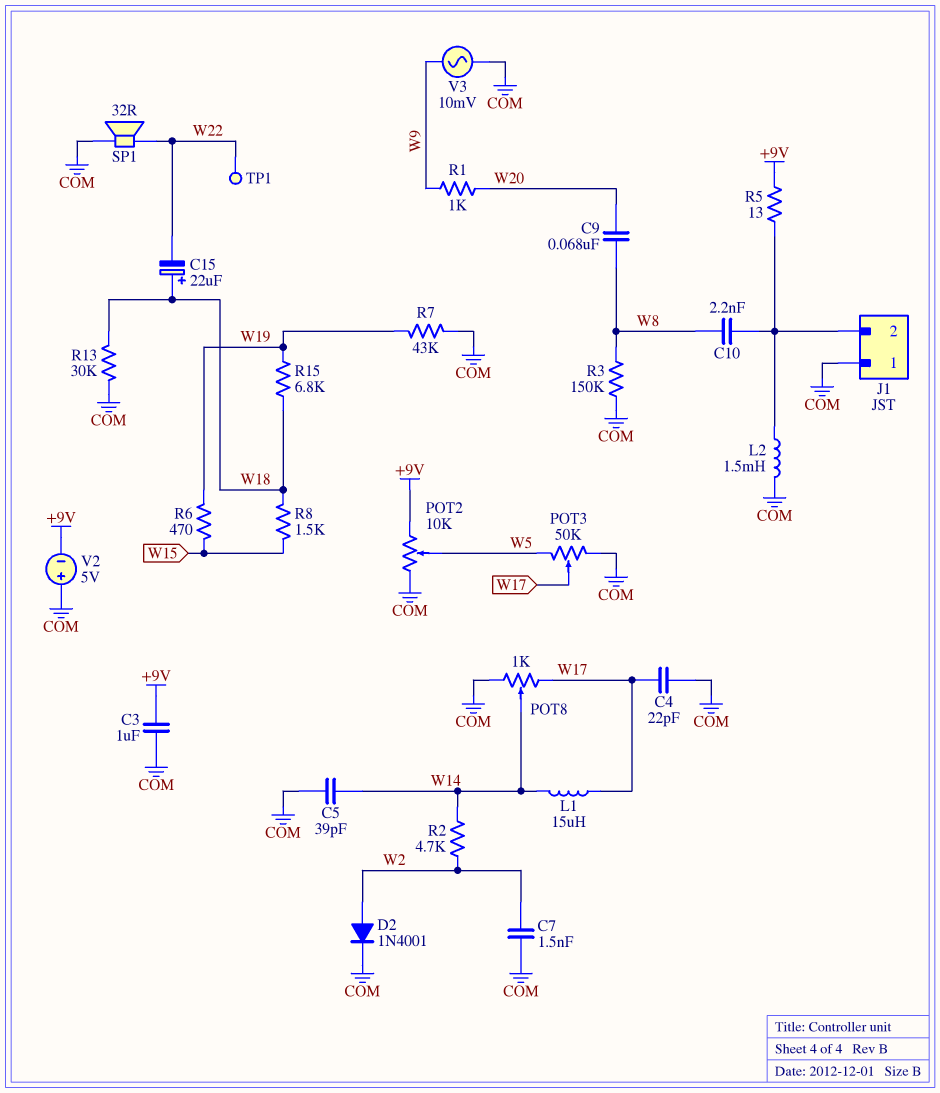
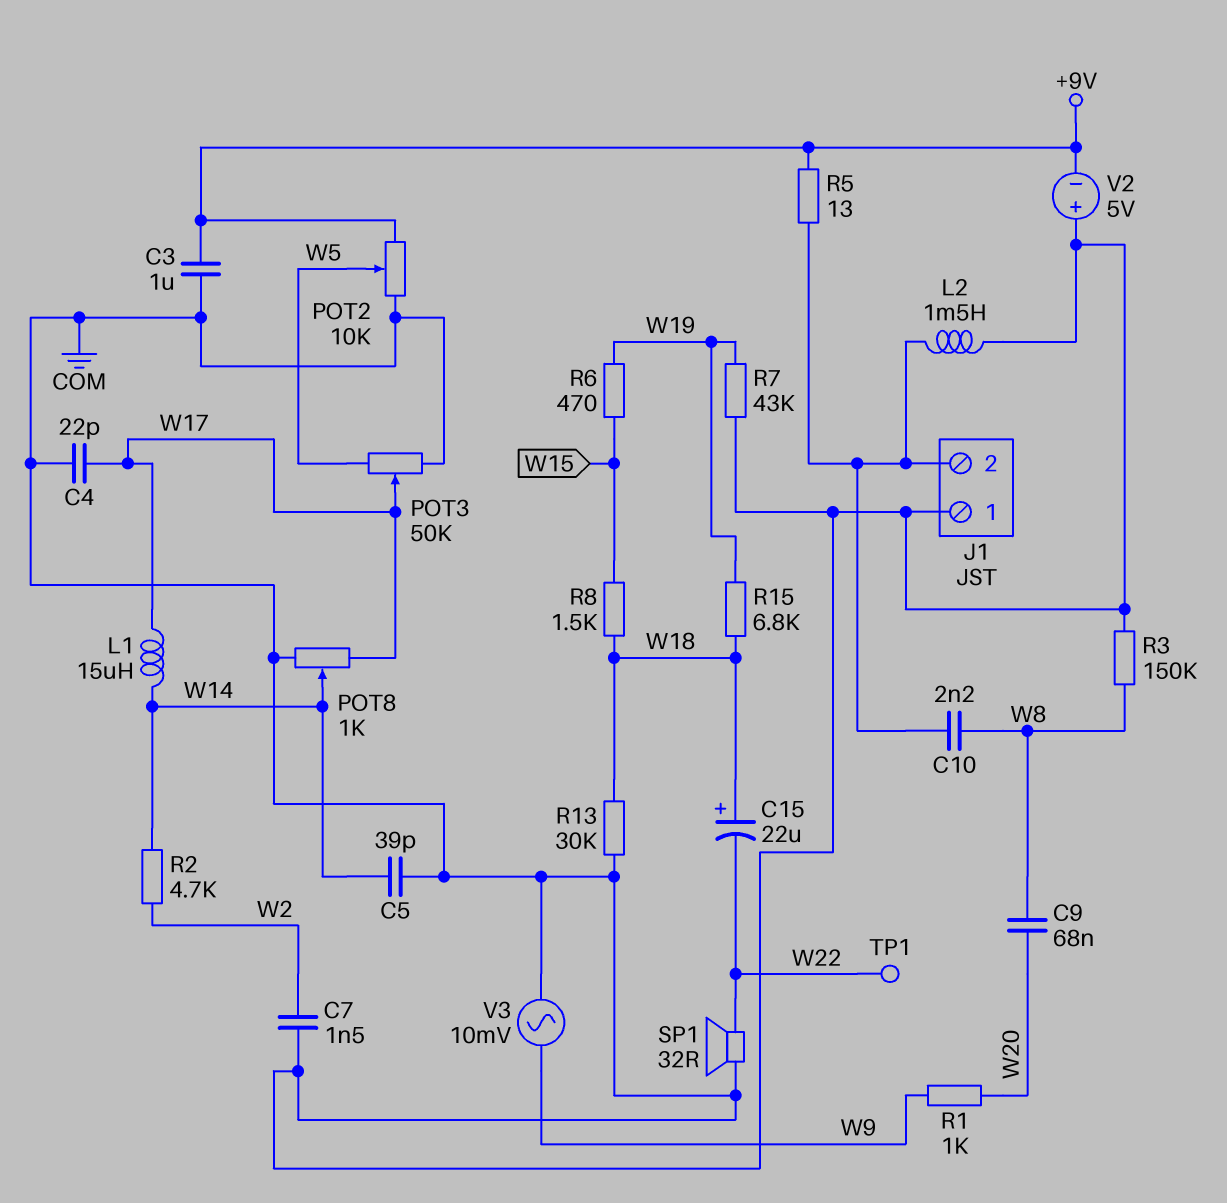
D2: diode 1N4001 (A W2, K COM) -> none

